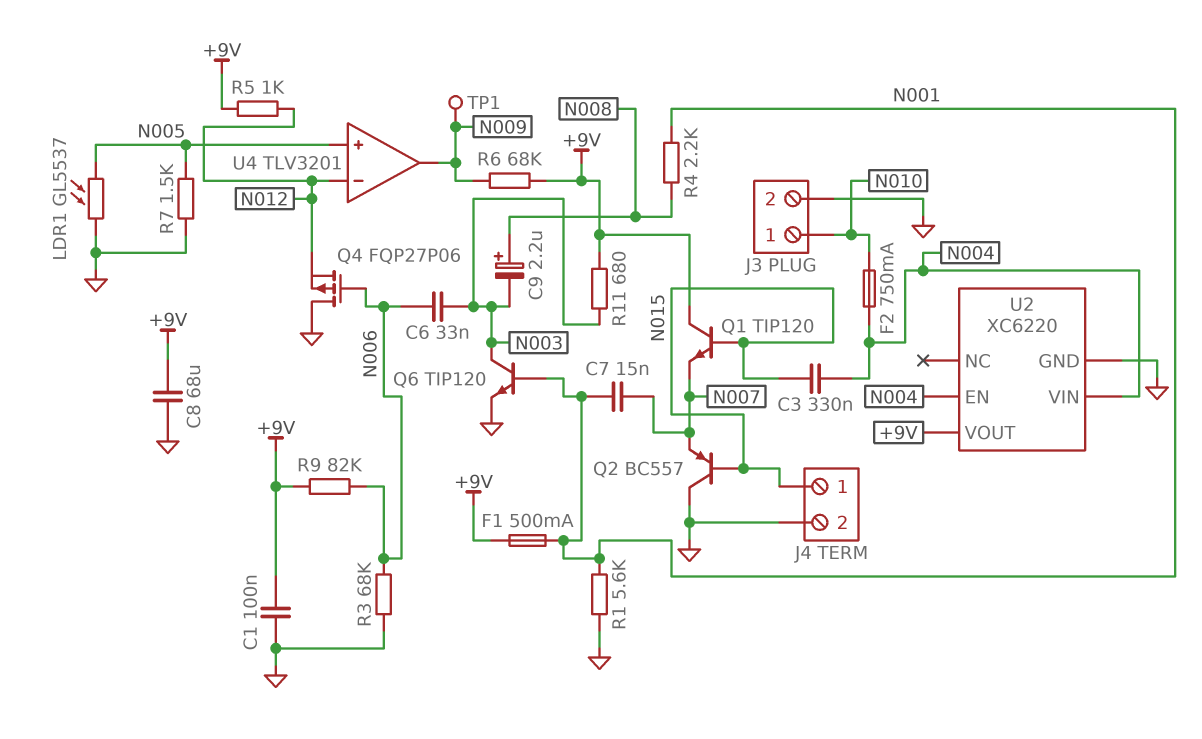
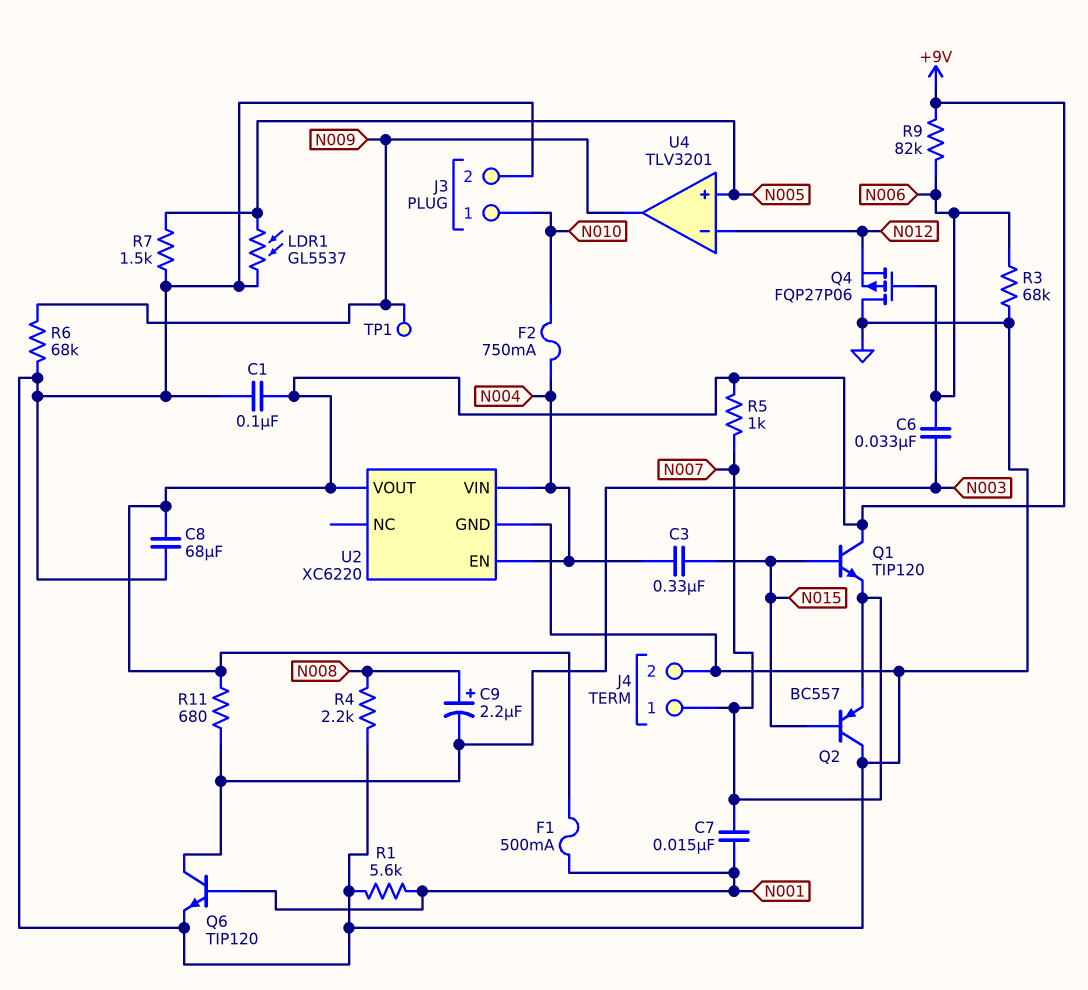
J4 pin 1: N015 -> N007
R4: 2.2k (N001, N008) -> 2.2k (GND, N008)
R5: 1k (+9V, N012) -> 1k (+9V, N007)
R6: 68k (+9V, N009) -> 68k (GND, N009)

